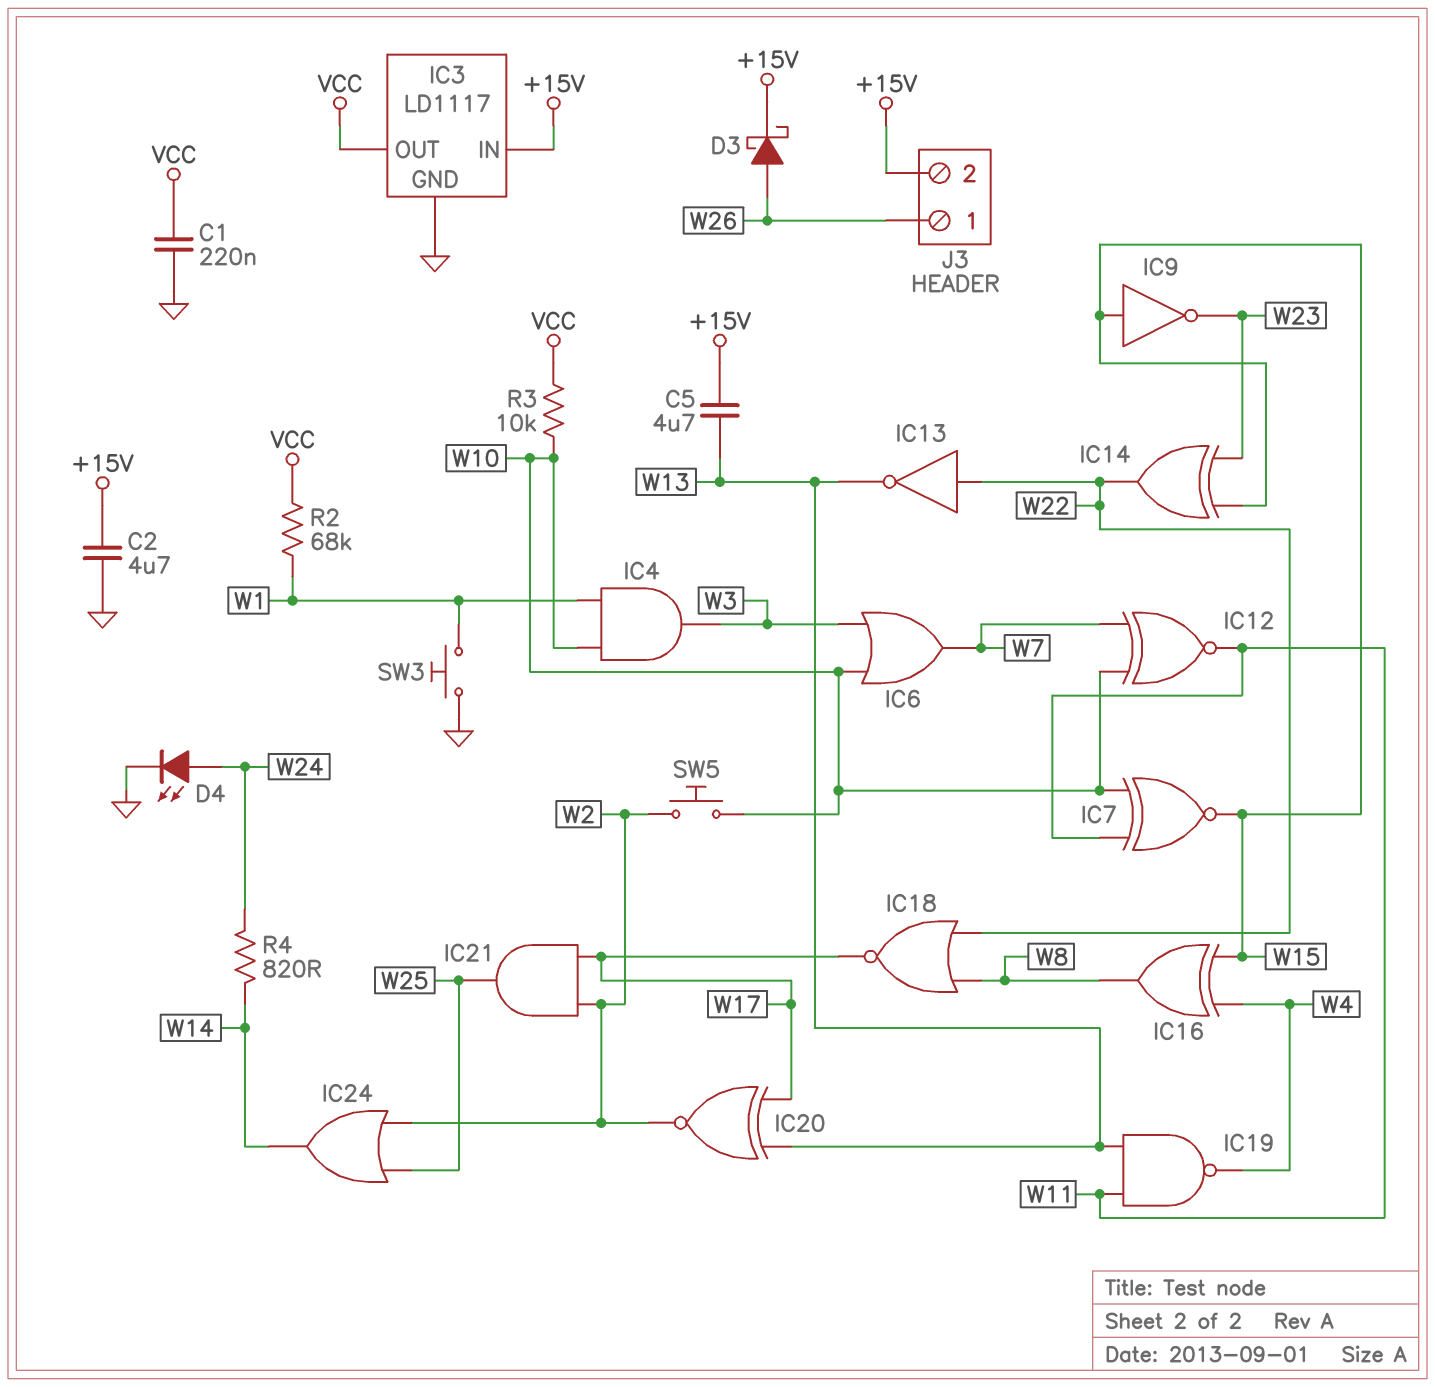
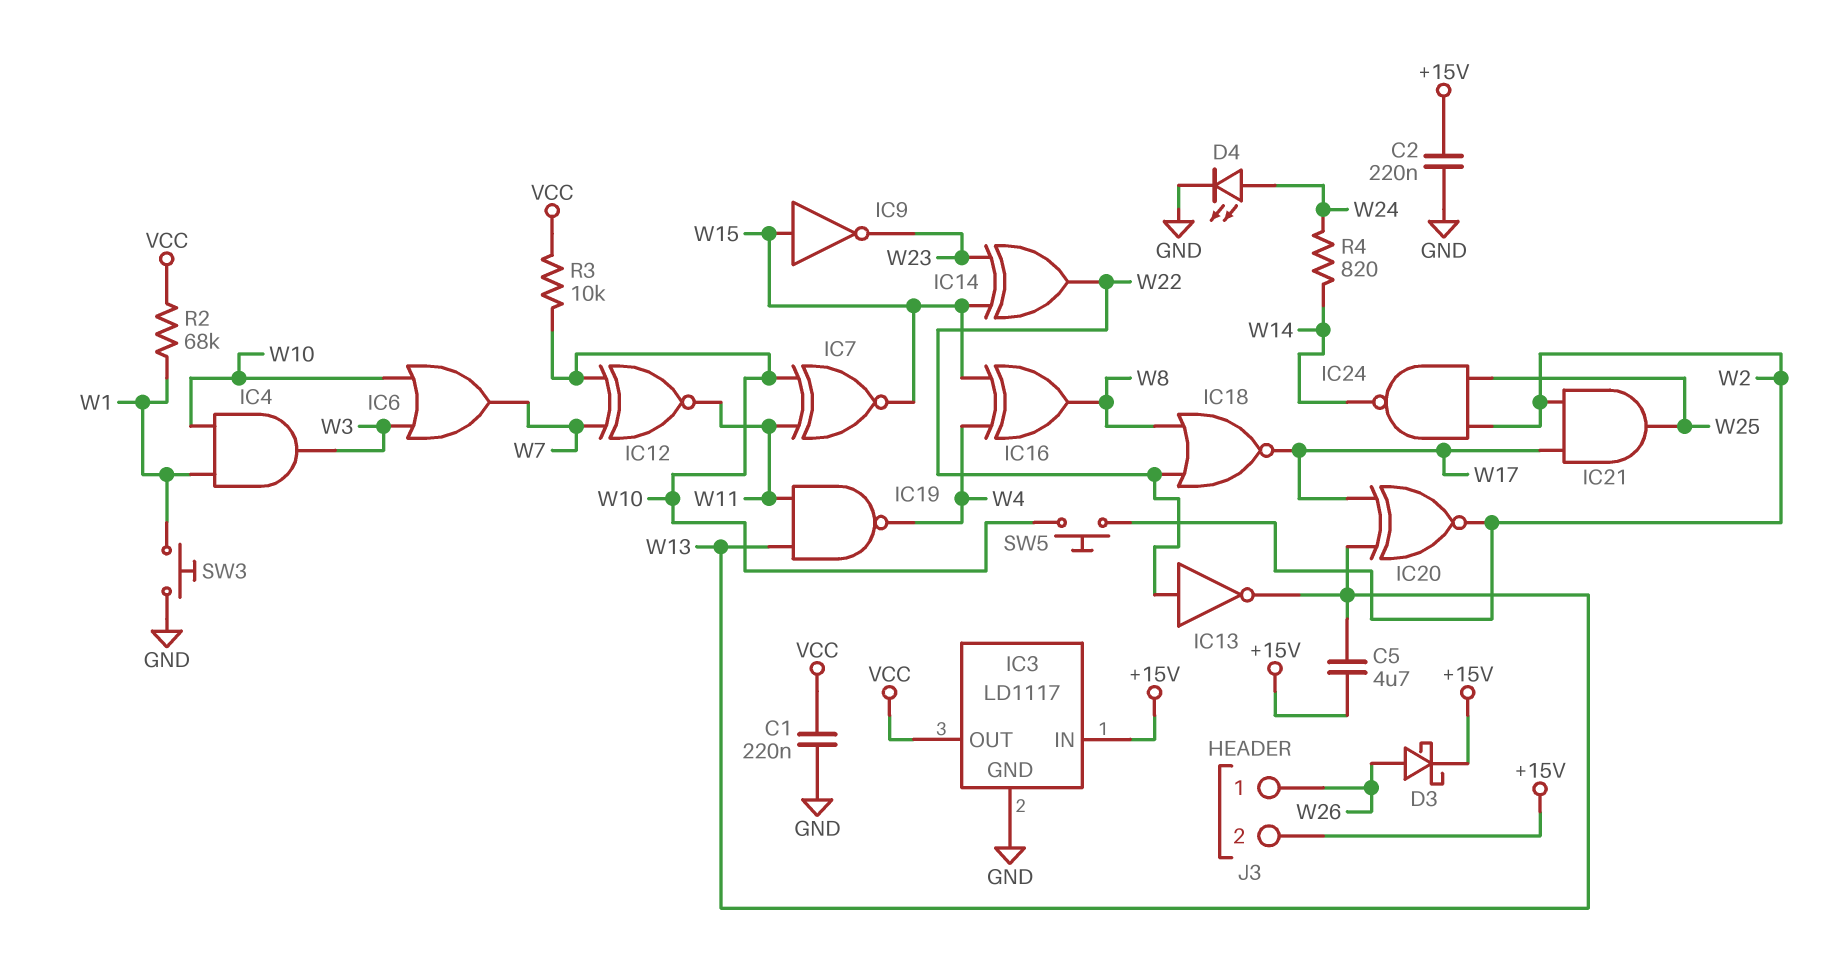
C2: 4.7uF (+15V, GND) -> 220nF (+15V, GND)
IC24: OR (in W2, in W25, out W14) -> NAND (in W2, in W25, out W14)

